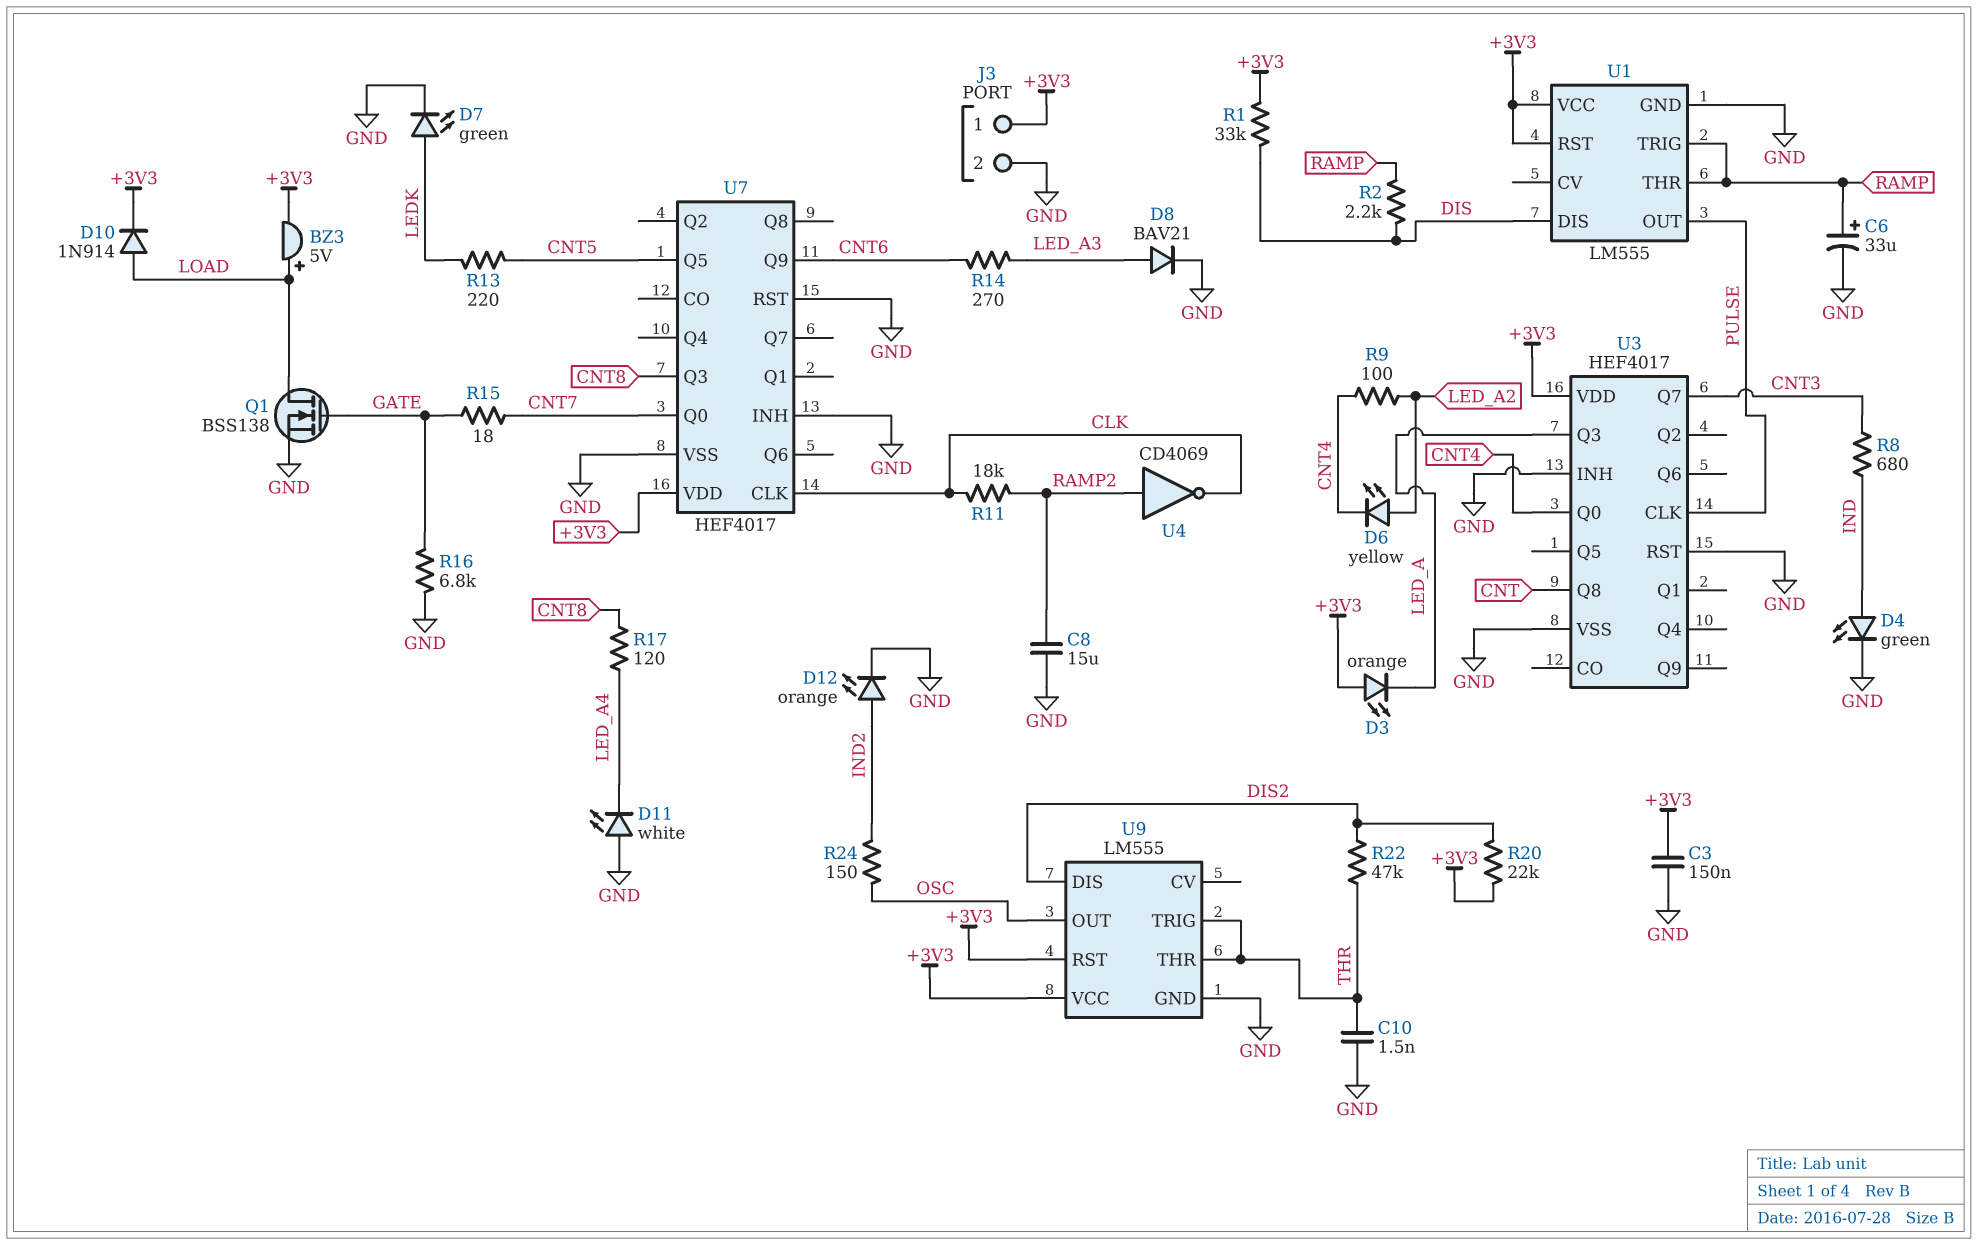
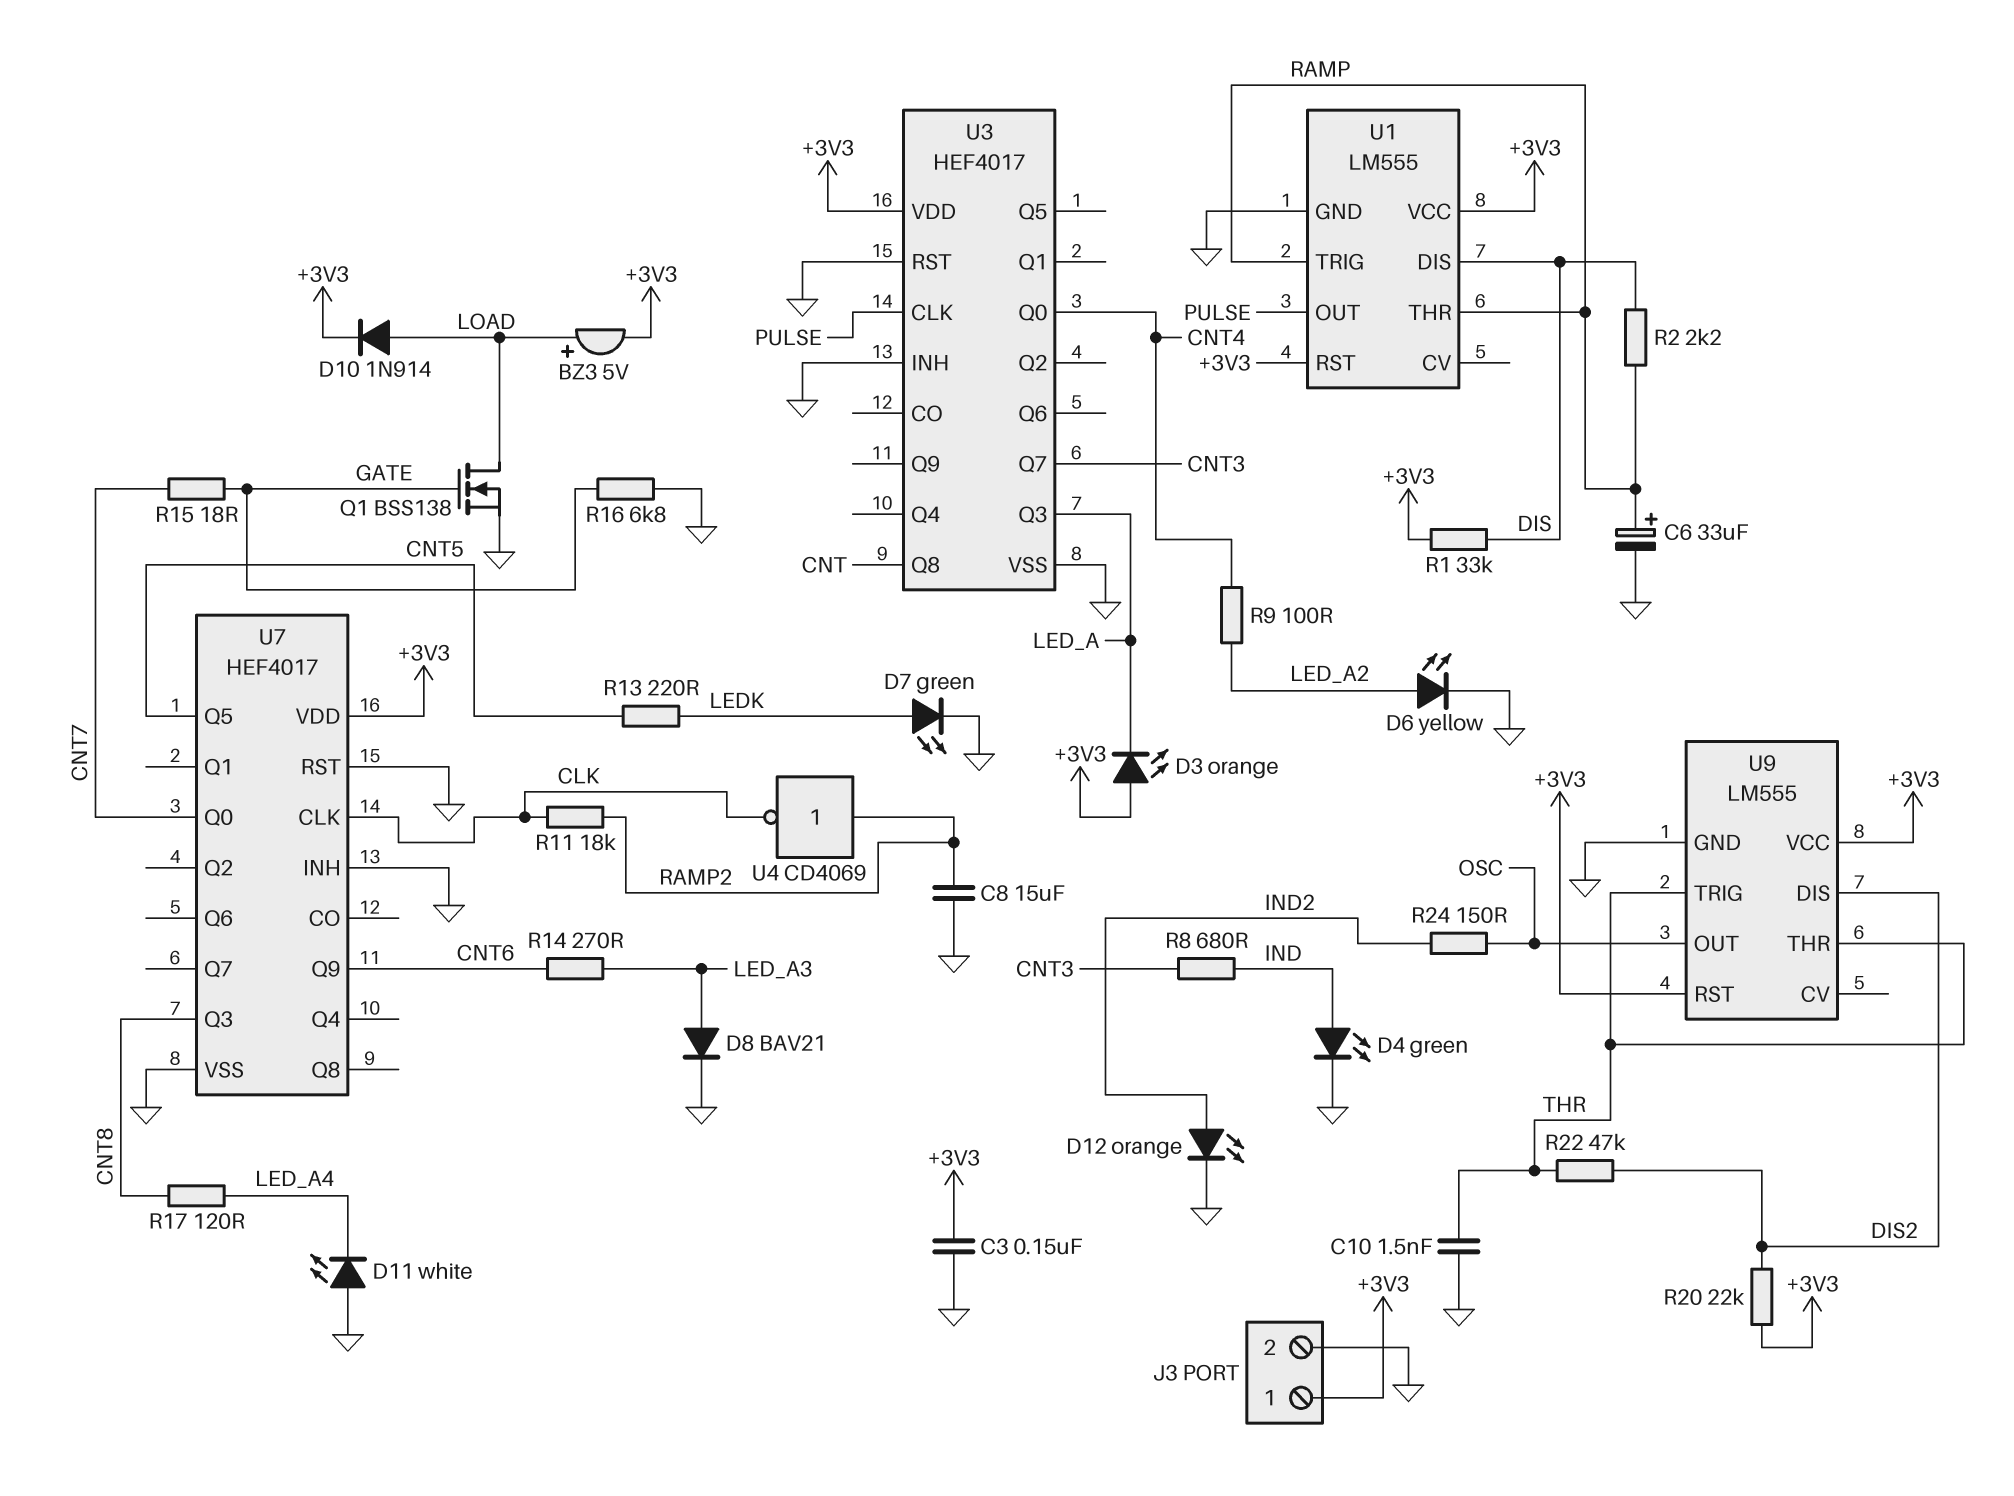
D6: LED yellow (A LED_A2, K CNT4) -> LED yellow (A LED_A2, K GND)

